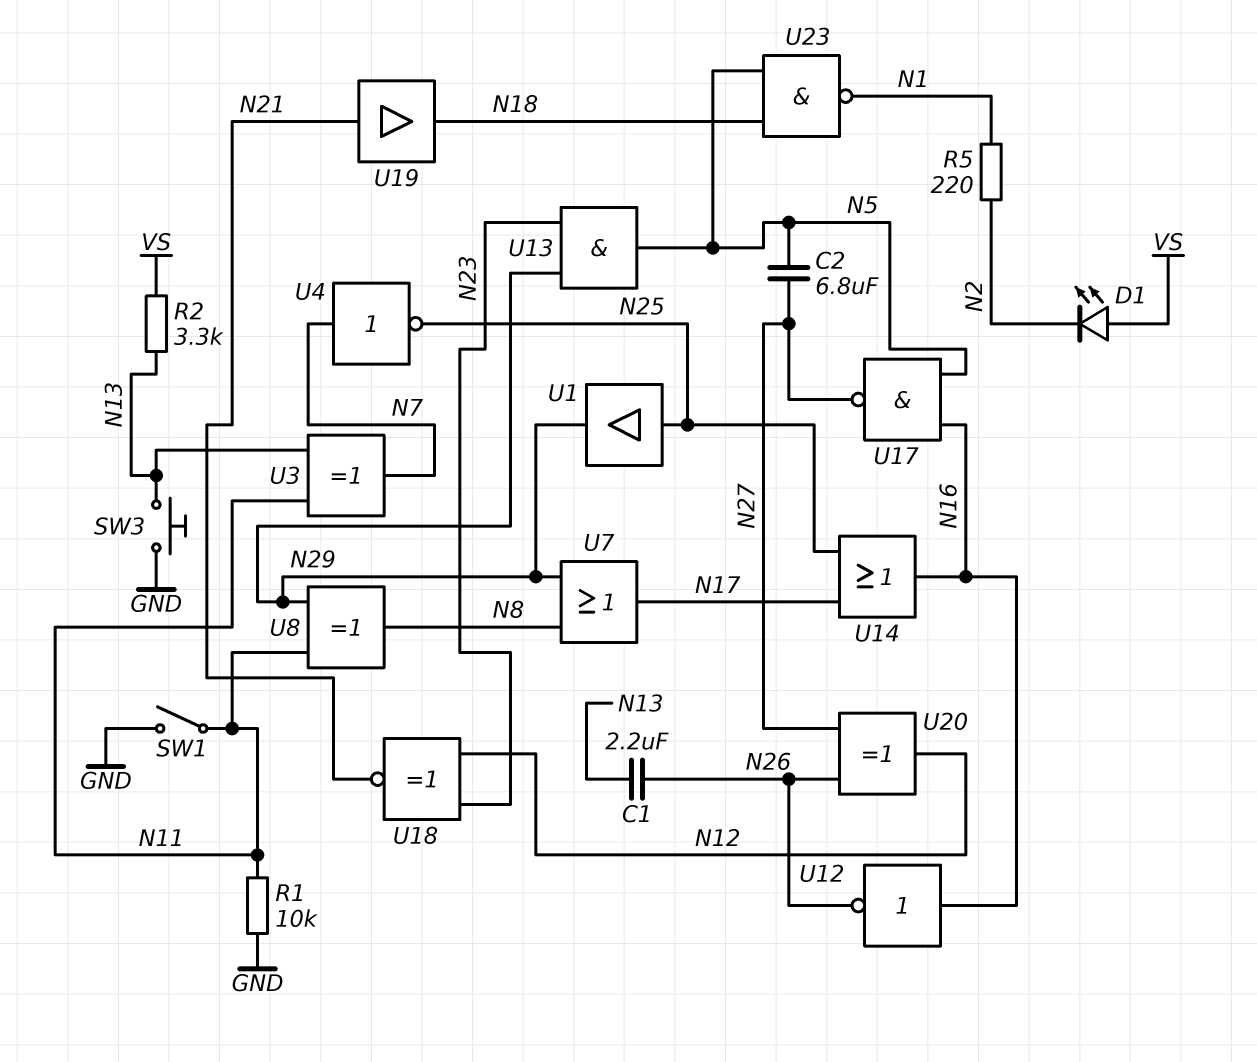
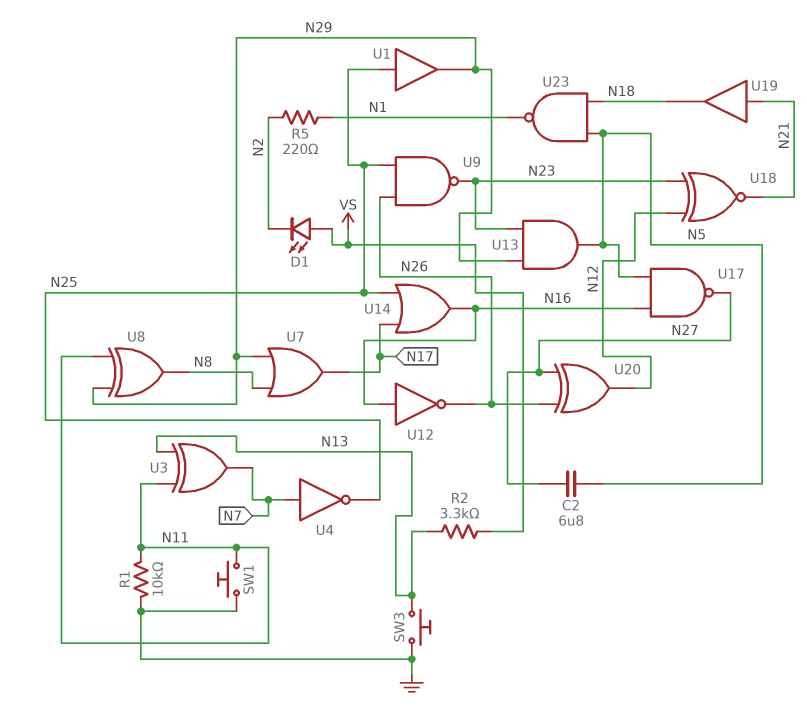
C1: 2.2uF (N13, N26) -> none
SW1: switch (GND, N11) -> button (GND, N11)
U9: none -> NAND (in N25, in N26, out N23)

